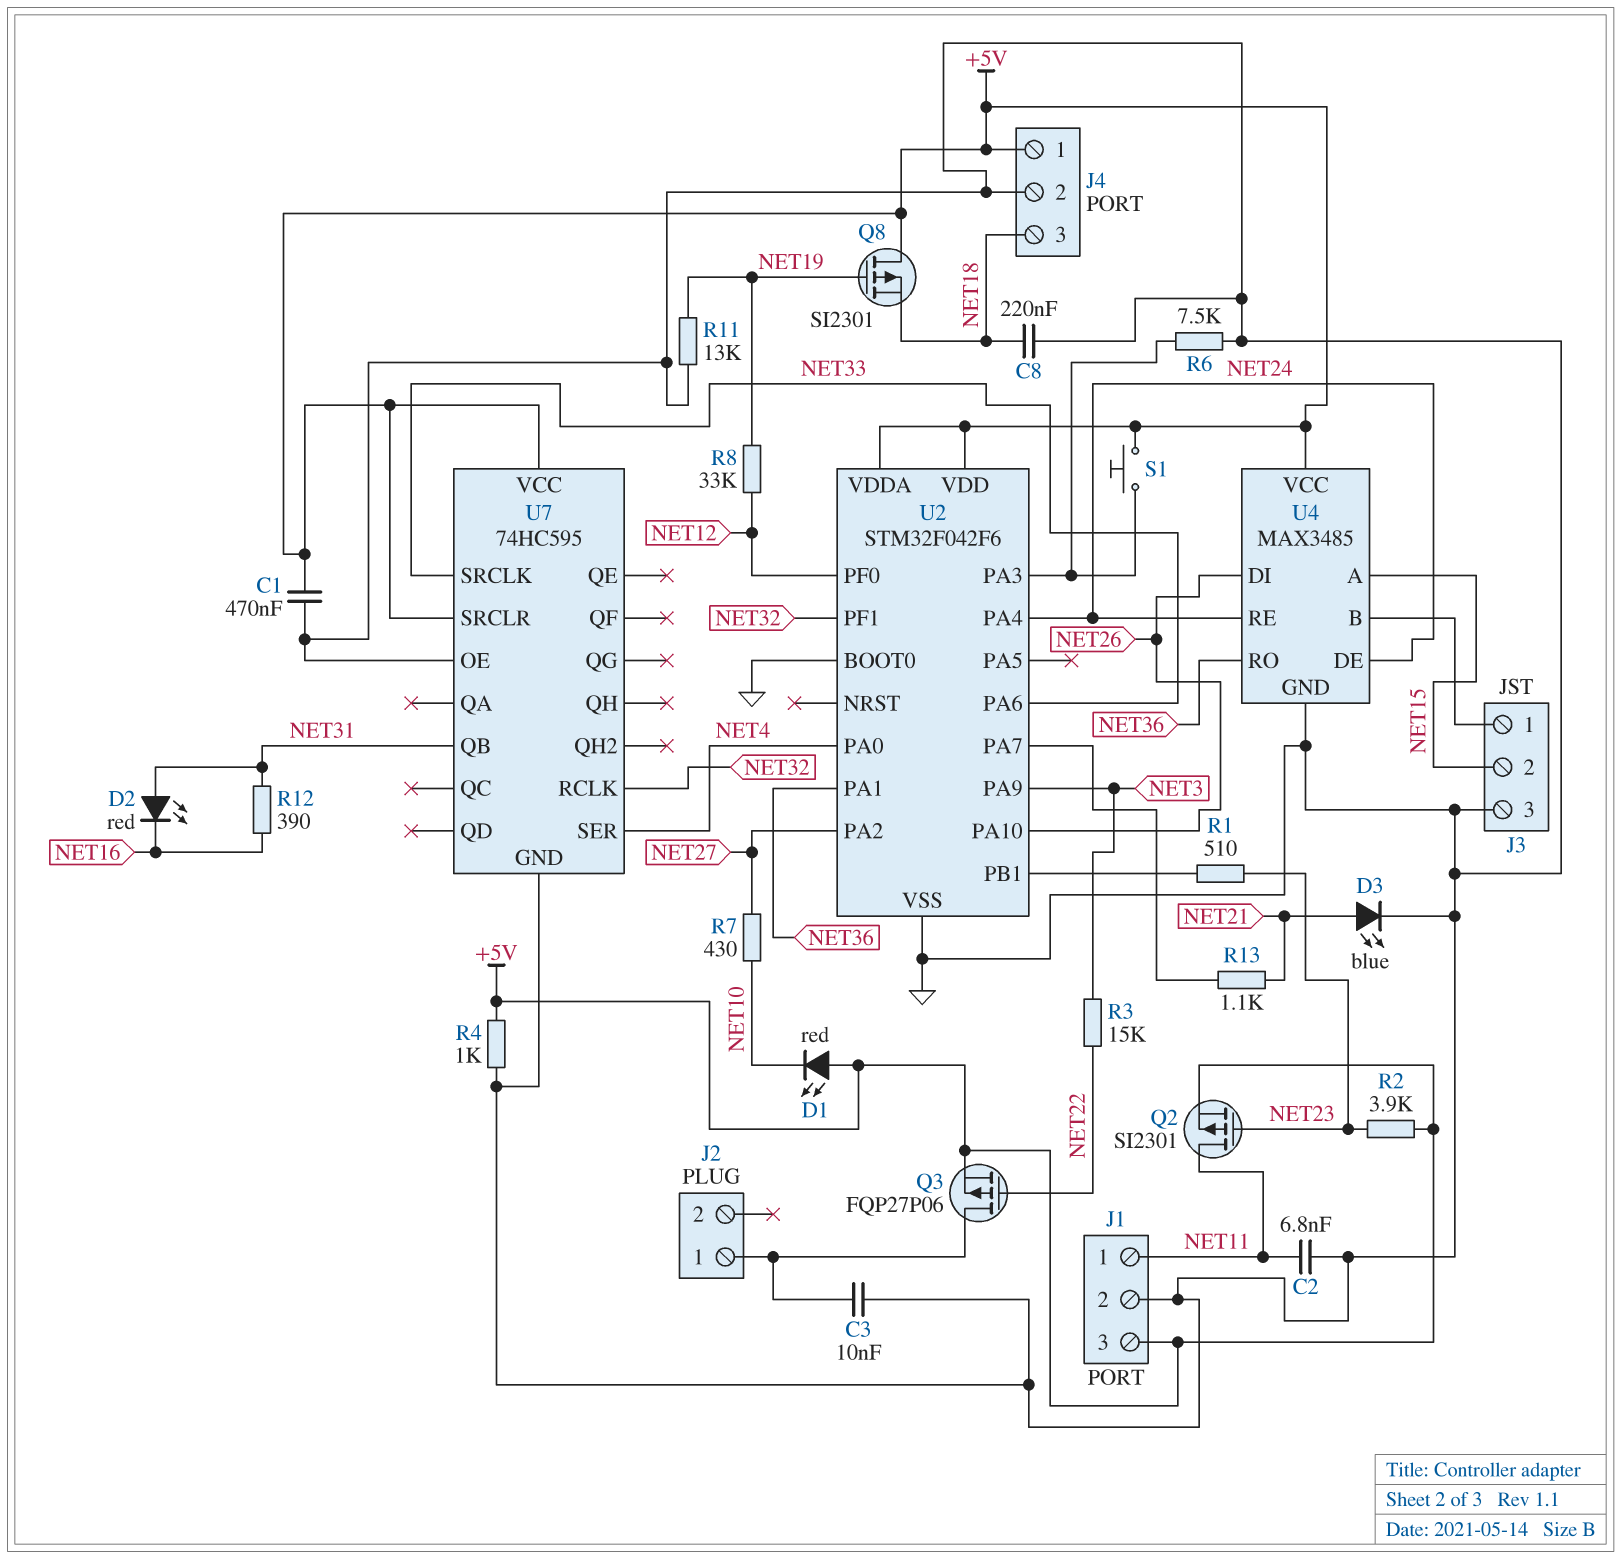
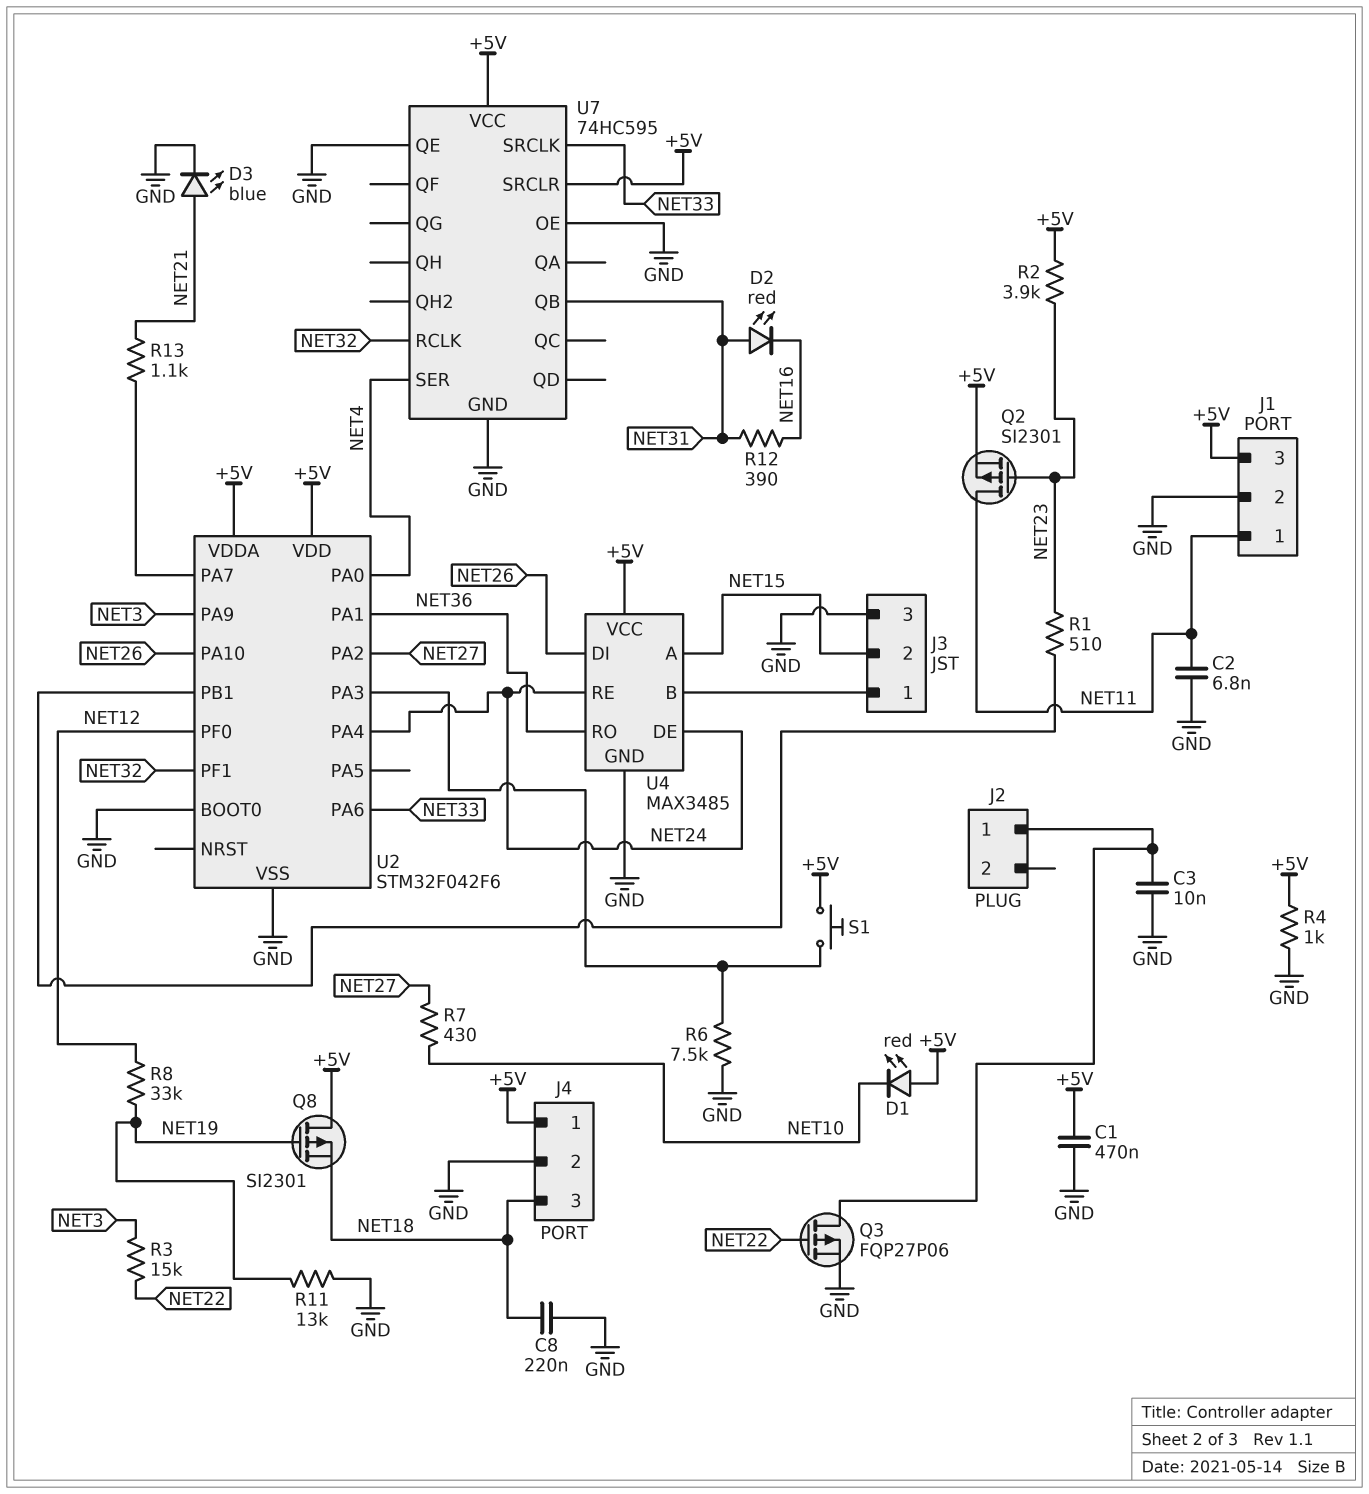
Q3: PMOS FQP27P06 (G NET22, D J2/1, S +5V) -> PMOS FQP27P06 (G NET22, D J2/1, S GND)
U7 pin QE: none -> GND

